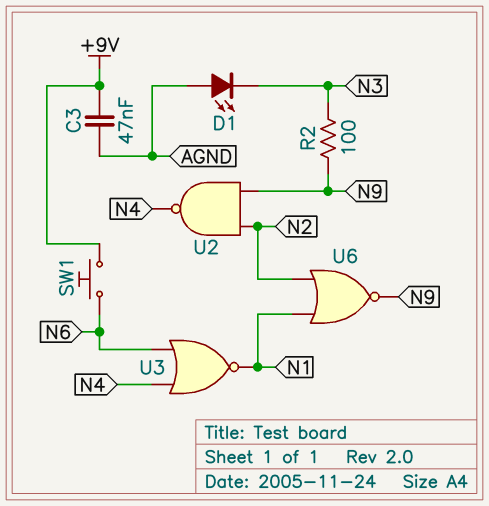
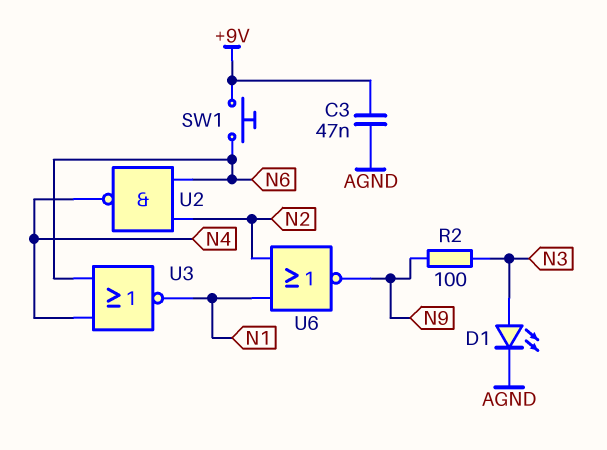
D1: LED (A AGND, K N3) -> LED (A N3, K AGND)
U2: NAND (in N2, in N9, out N4) -> NAND (in N2, in N6, out N4)

